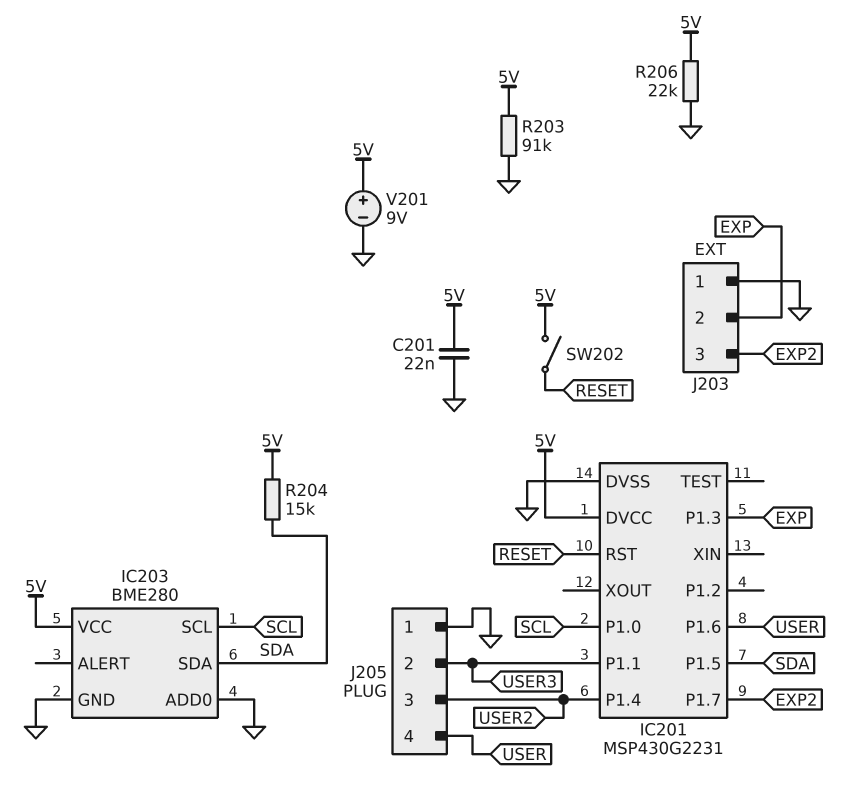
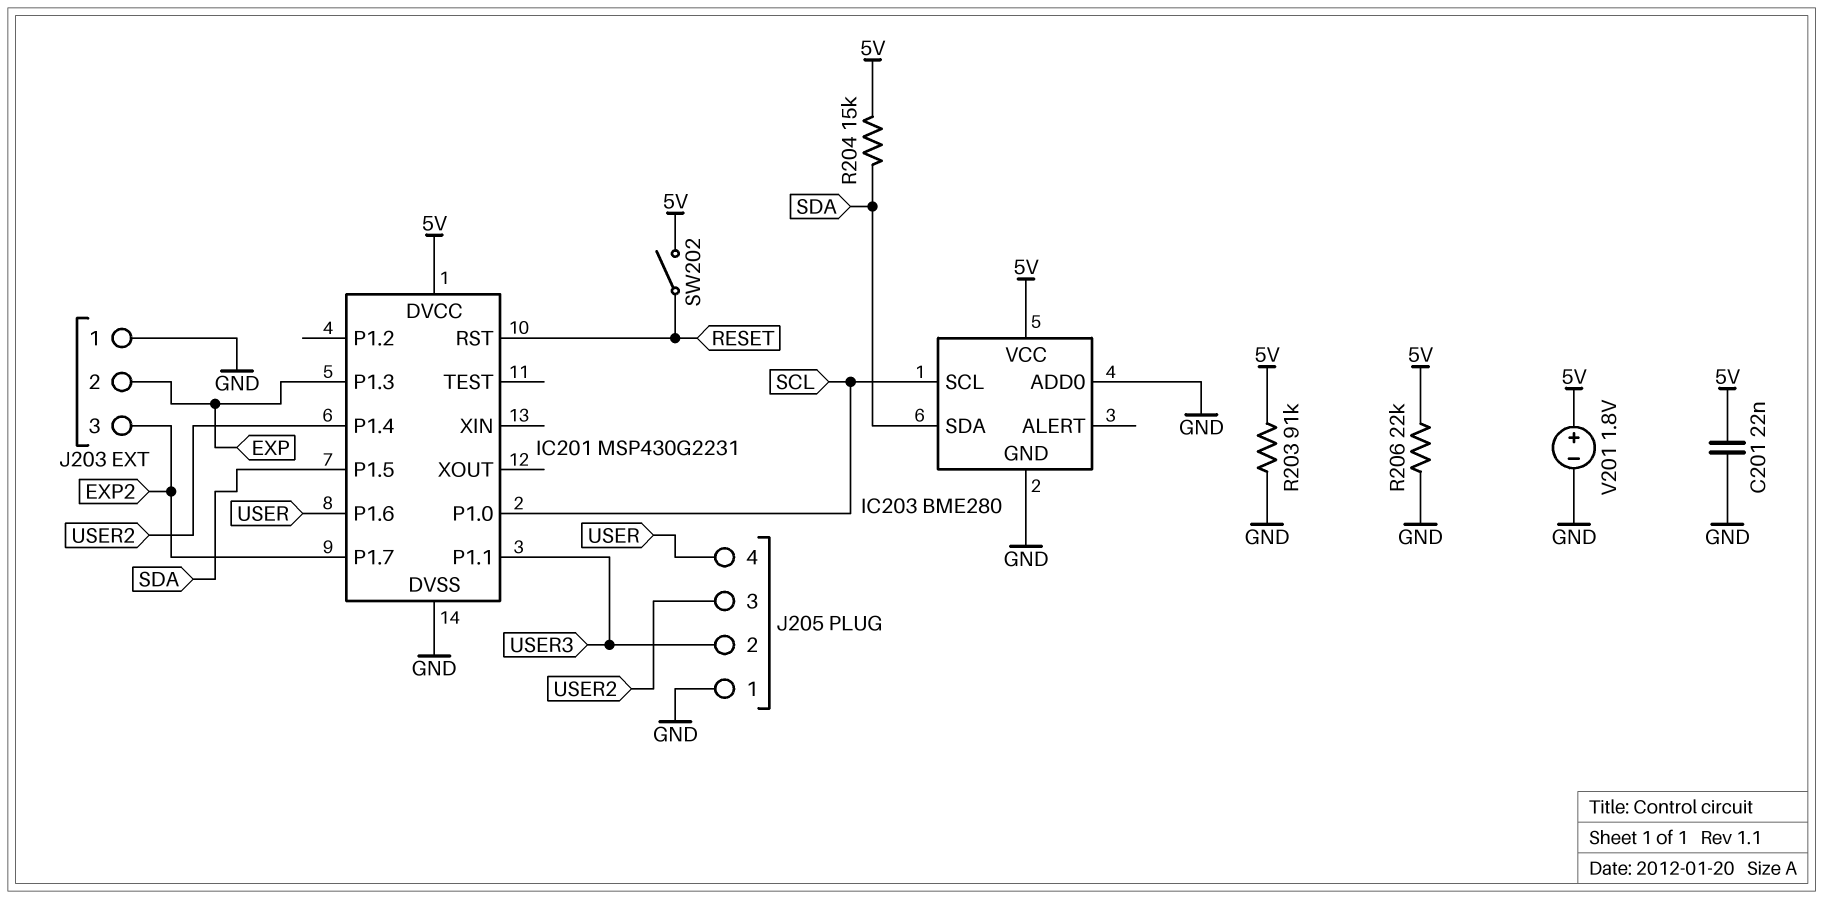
V201: 9V (plus 5V, minus GND) -> 1.8V (plus 5V, minus GND)

